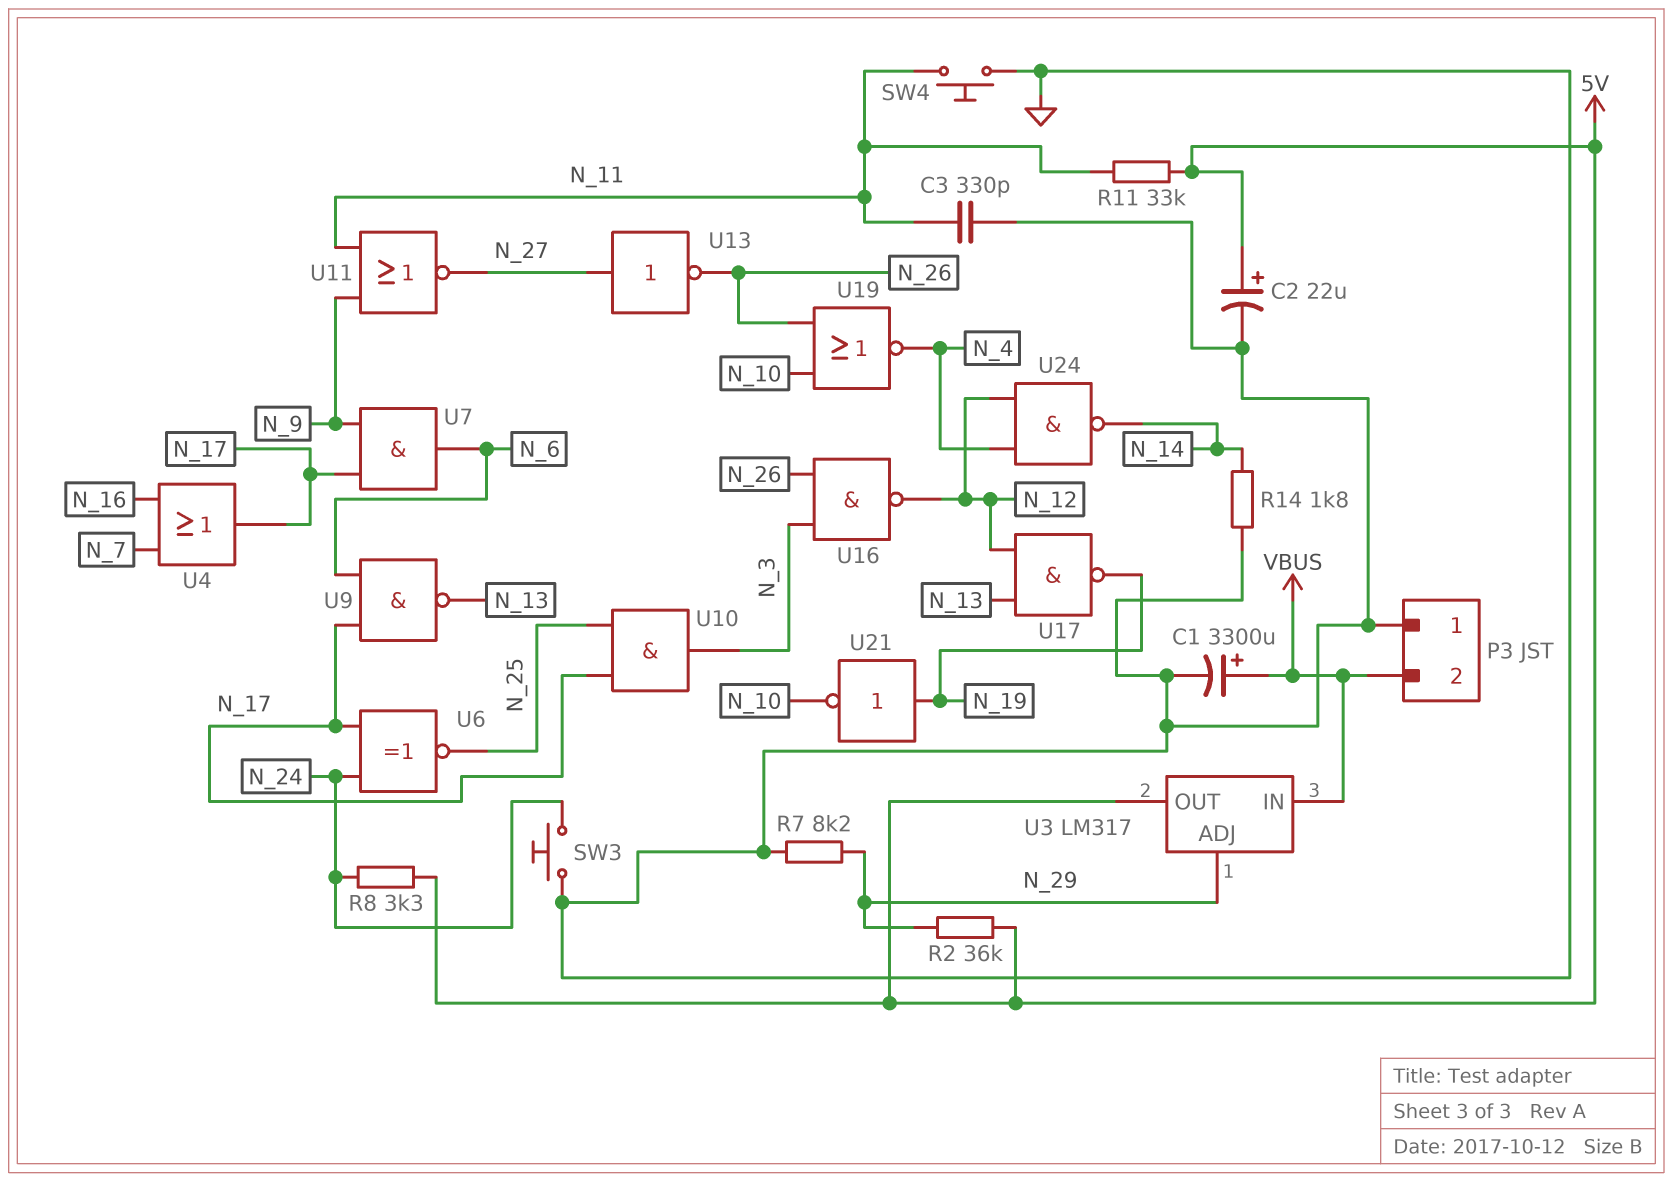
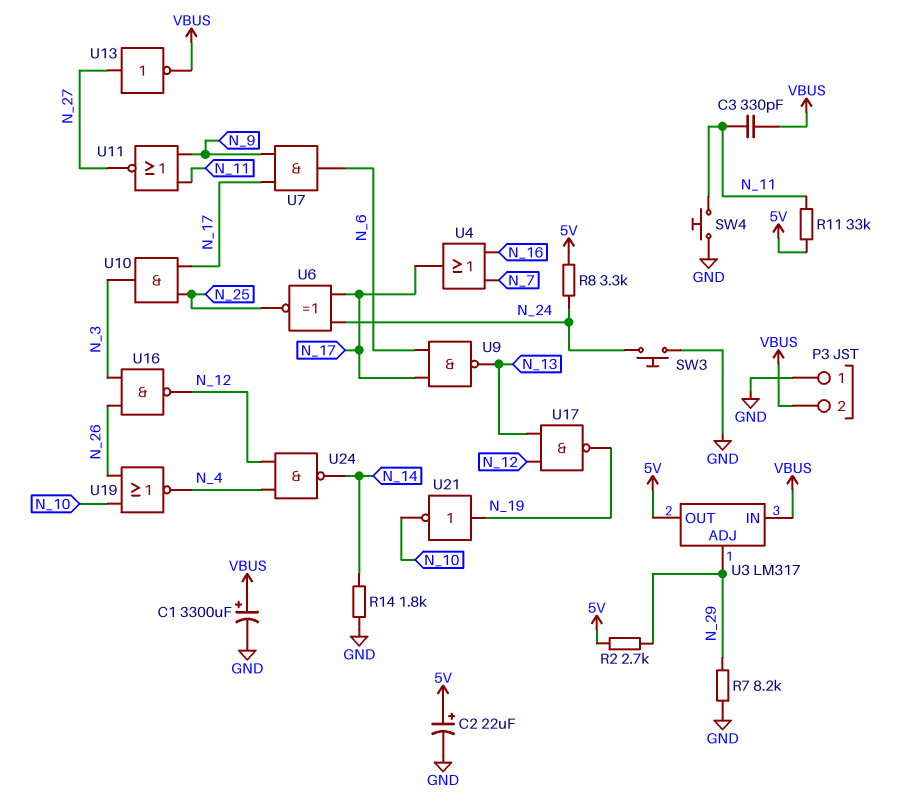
C3: 330pF (GND, N_11) -> 330pF (N_11, VBUS)
R2: 36k (5V, N_29) -> 2.7k (5V, N_29)
U13: NOT (in N_27, out N_26) -> NOT (in N_27, out VBUS)

